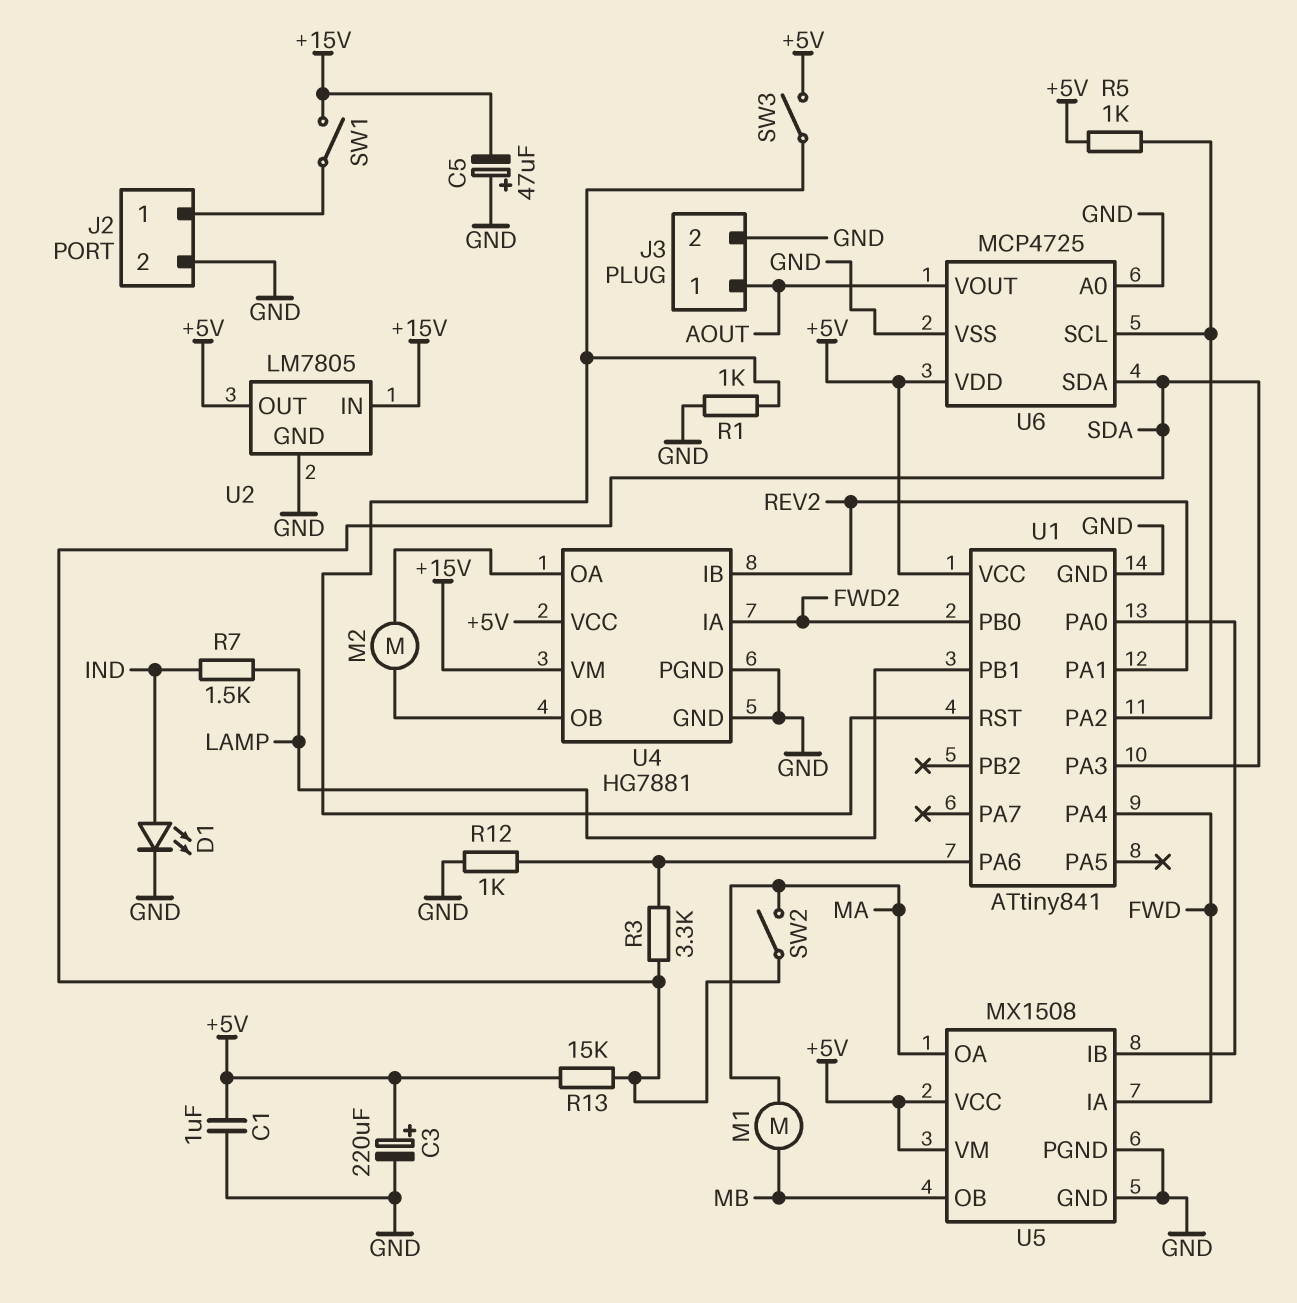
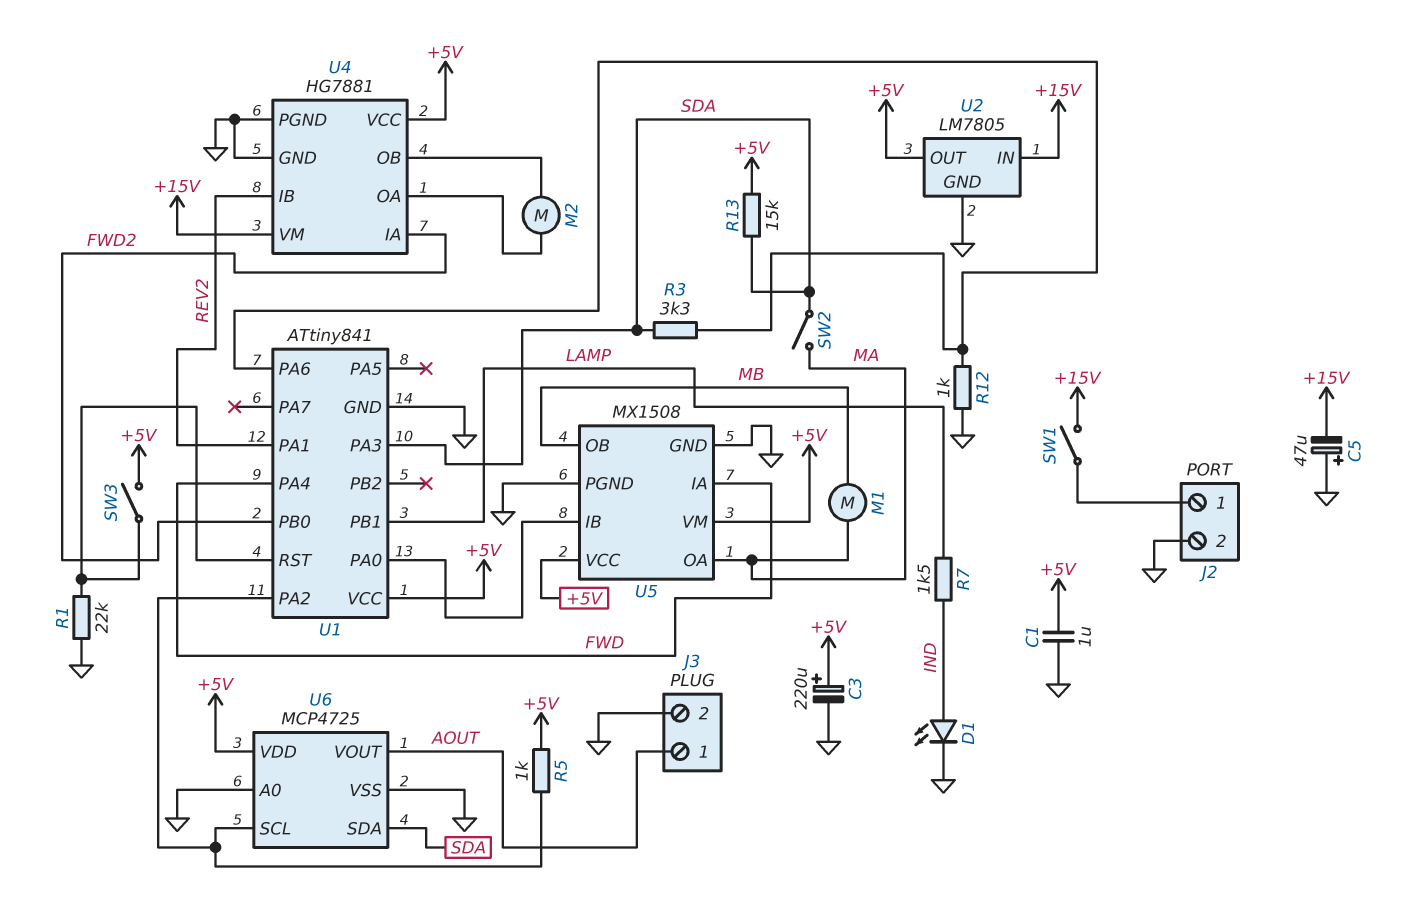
R1: 1k (GND, U1/RST) -> 22k (GND, U1/RST)

